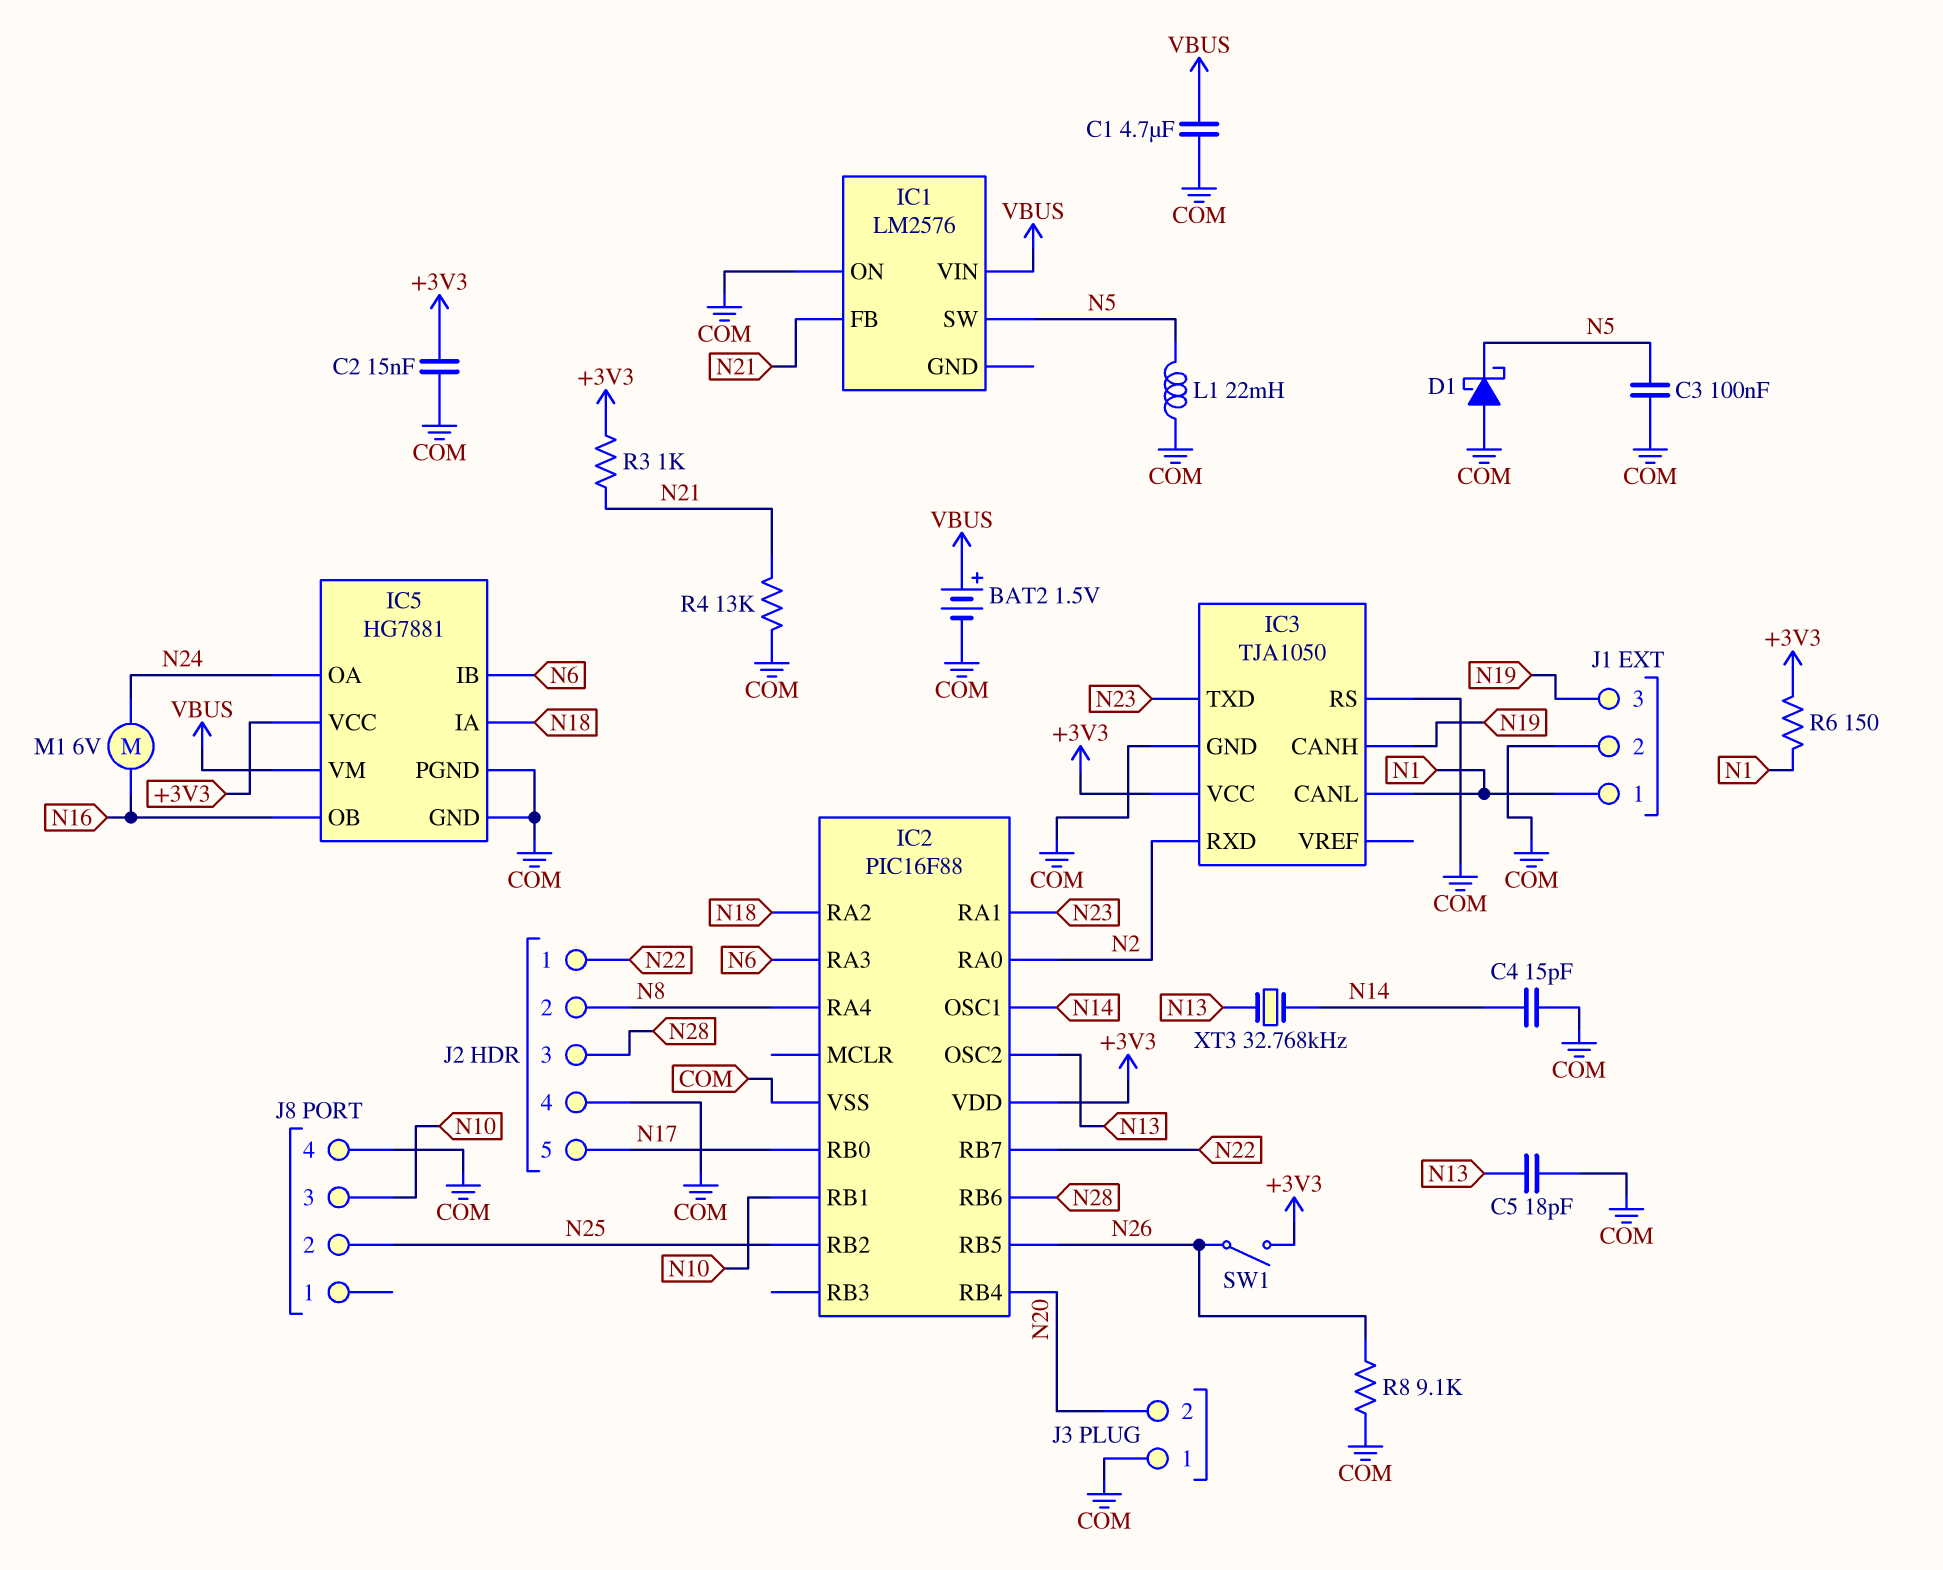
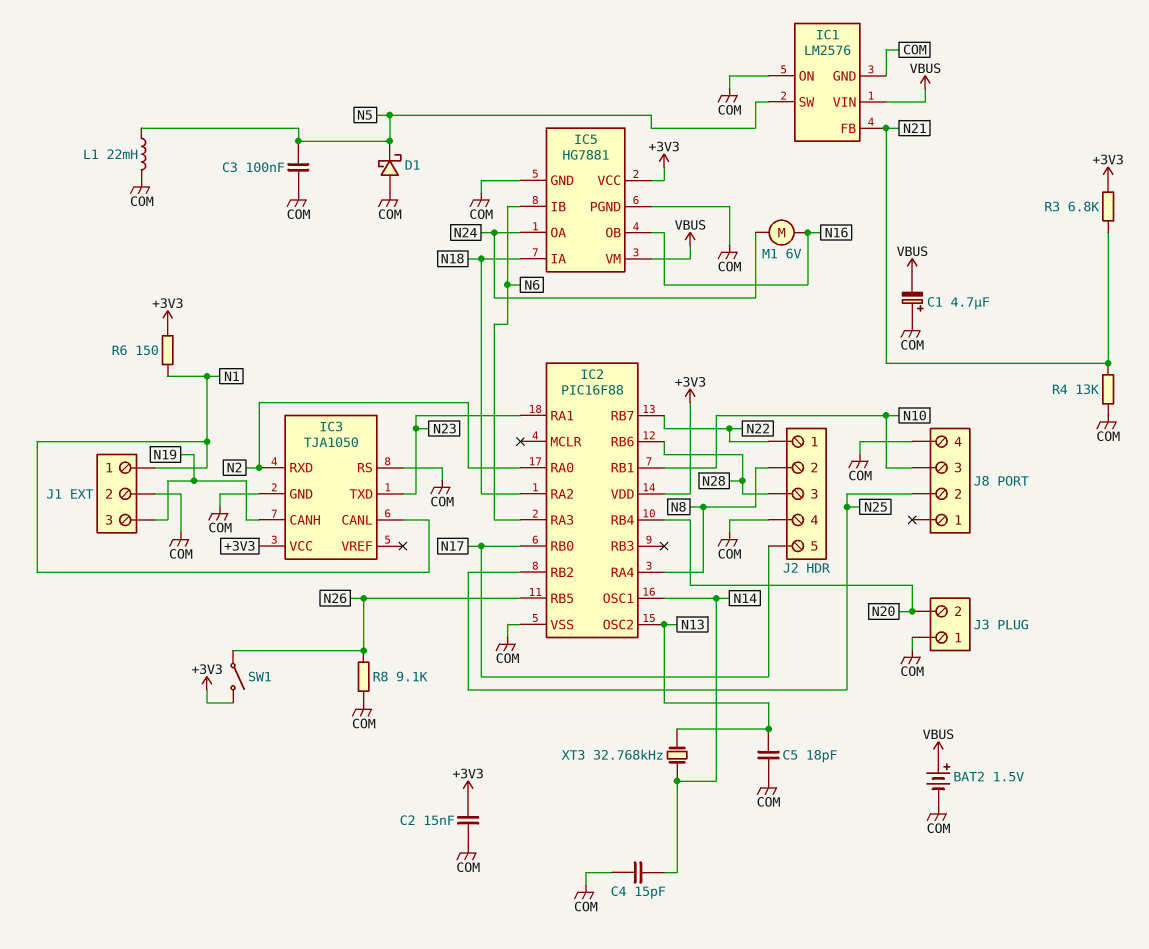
C1: 4.7uF (COM, VBUS) -> 4.7uF (plus COM, minus VBUS)
IC1 pin GND: none -> COM
R3: 1k (+3V3, N21) -> 6.8k (+3V3, N21)

